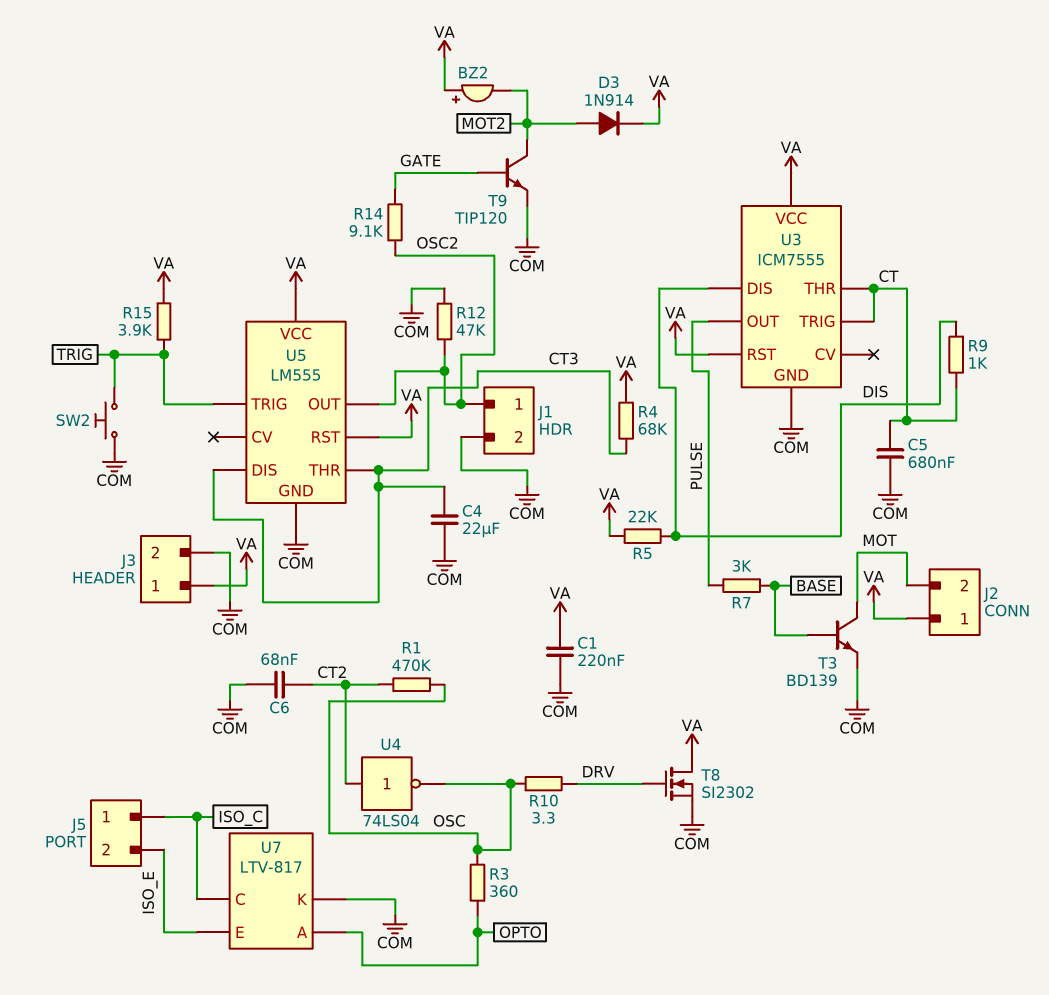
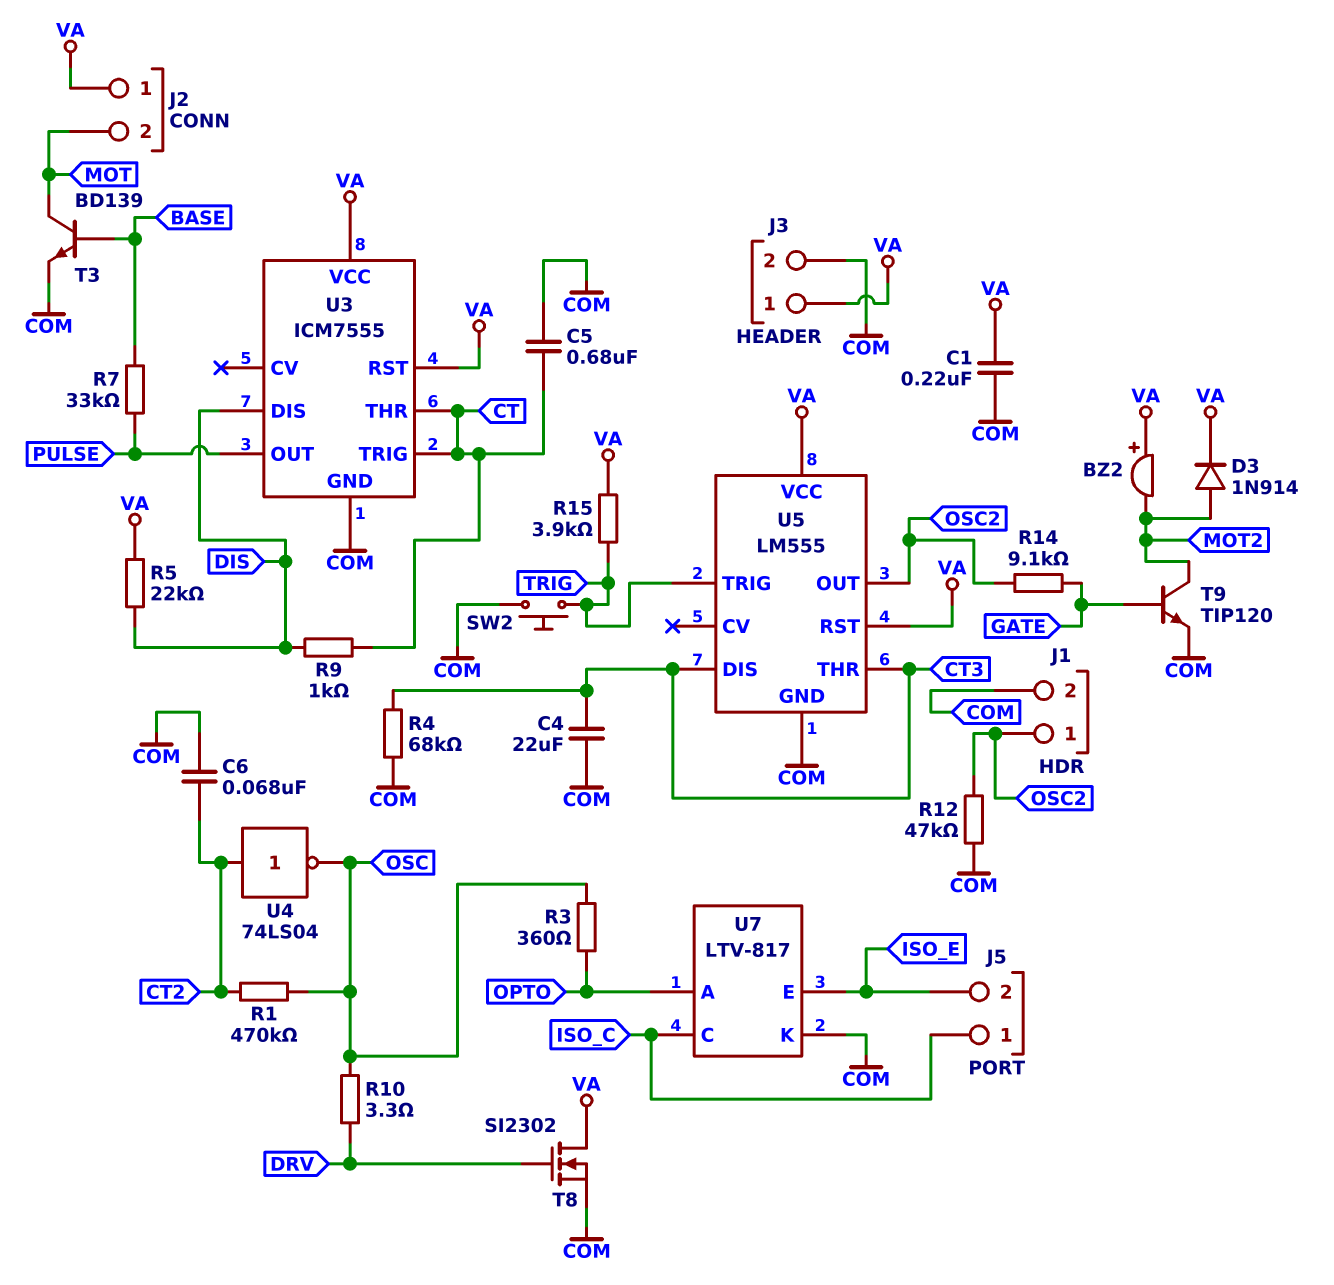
R4: 68k (CT3, VA) -> 68k (COM, CT3)
R7: 3k (BASE, PULSE) -> 33k (BASE, PULSE)

